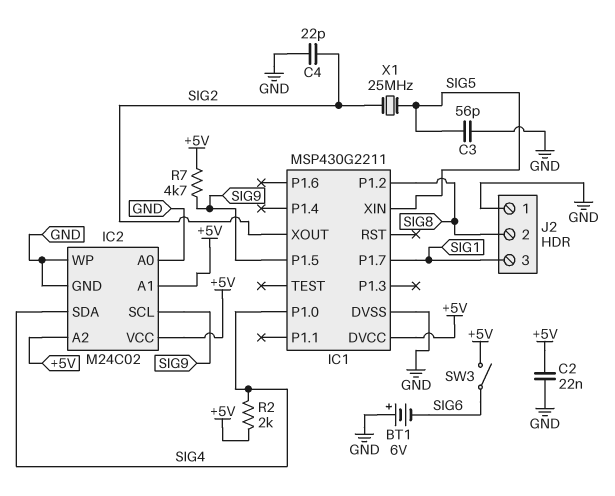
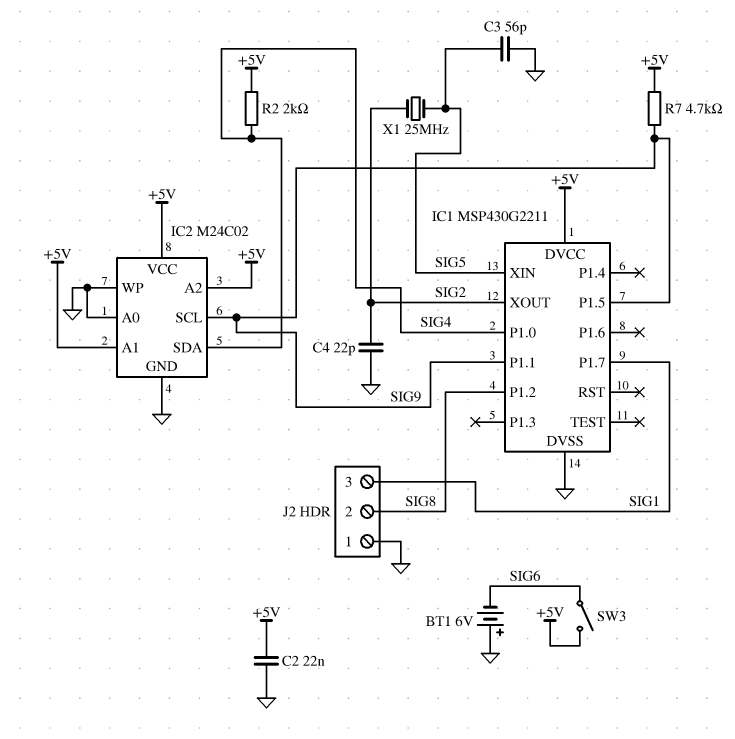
IC1 pin P1.1: none -> SIG9

